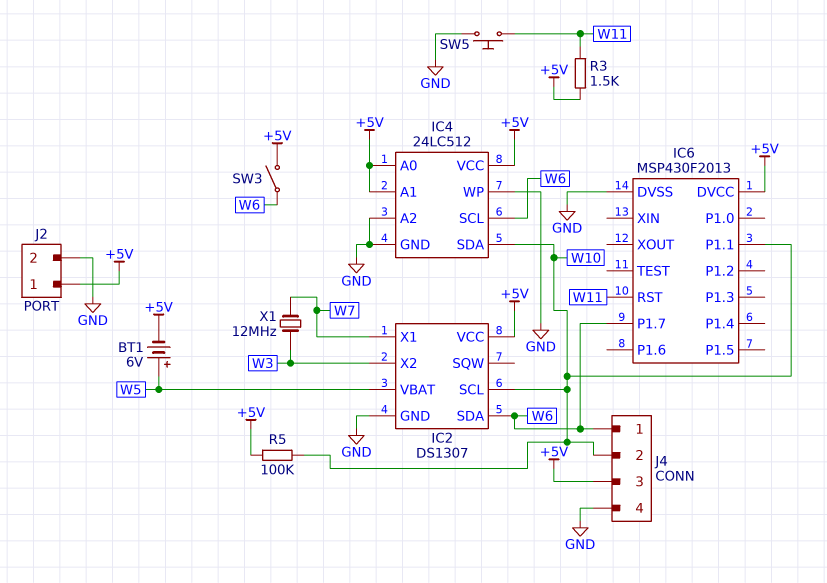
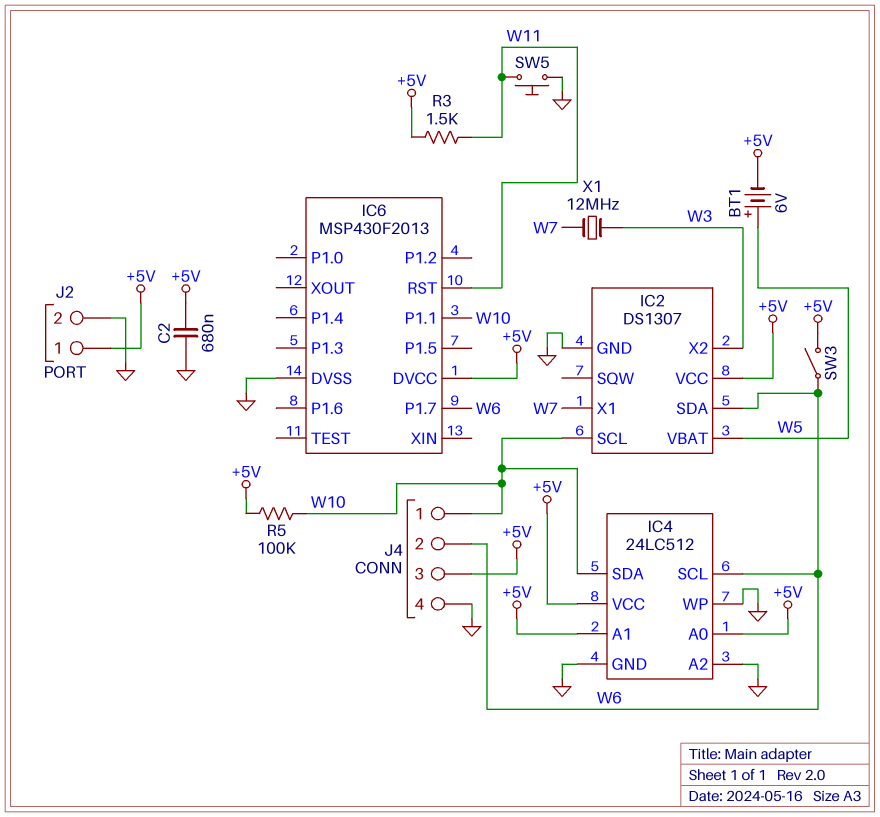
C2: none -> 680nF (+5V, GND)
J4 pin 1: W6 -> W10
J4 pin 2: W10 -> W6

